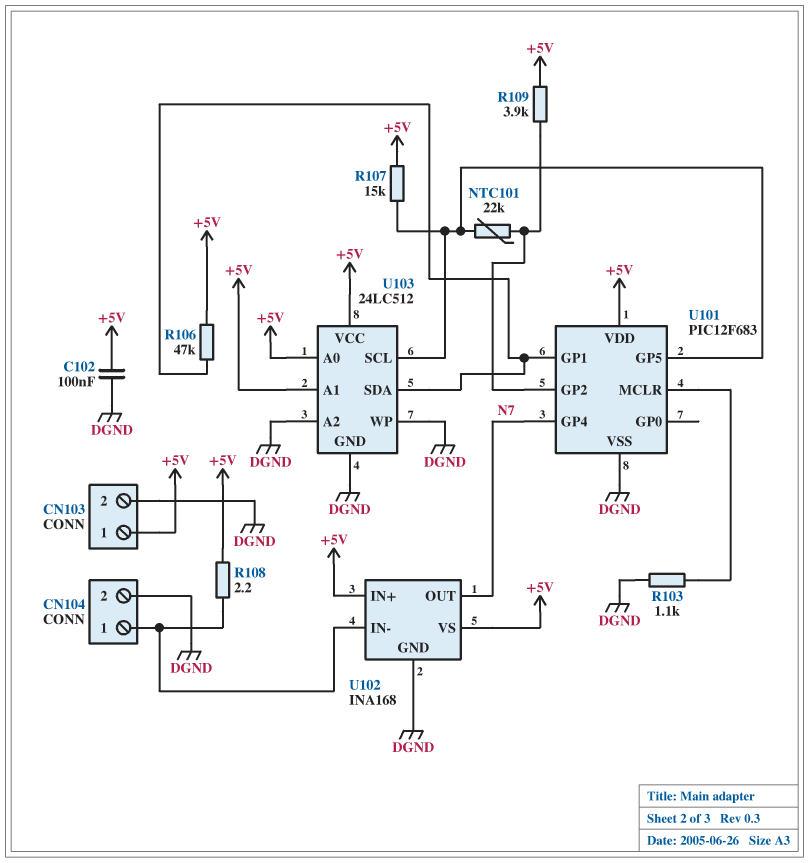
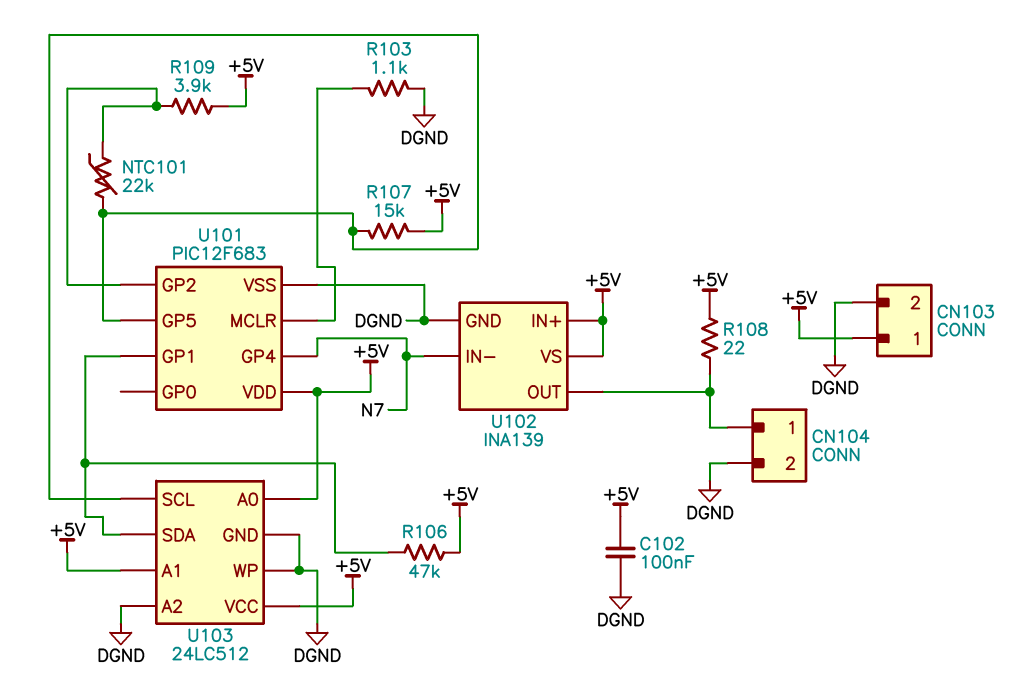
R108: 2.2 (+5V, CN104/1) -> 22 (+5V, CN104/1)
U102: INA168 -> INA139
U102 pin IN-: CN104/1 -> N7
U102 pin OUT: N7 -> CN104/1

